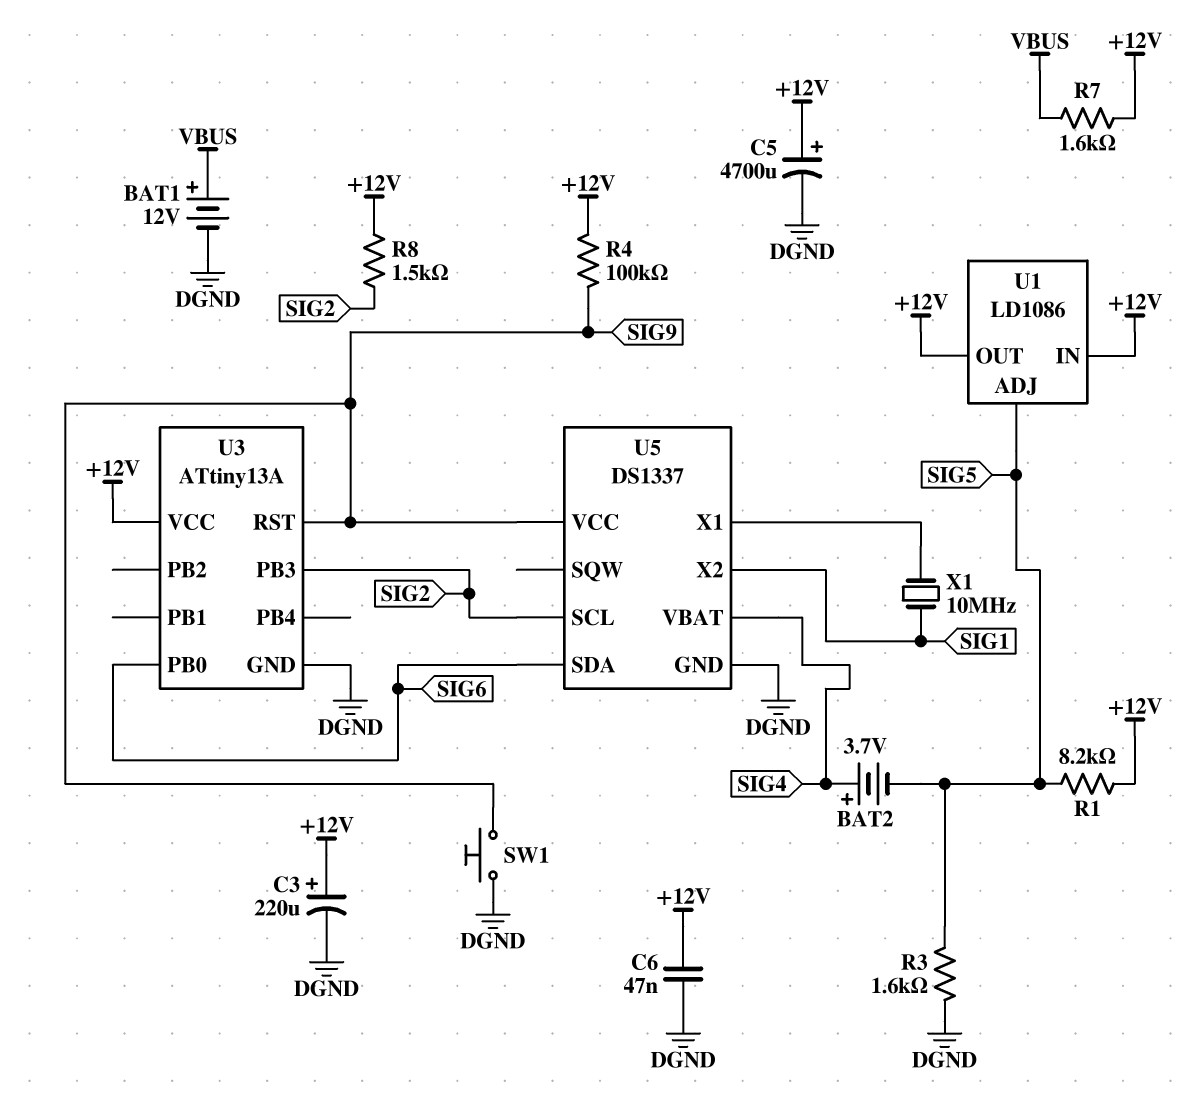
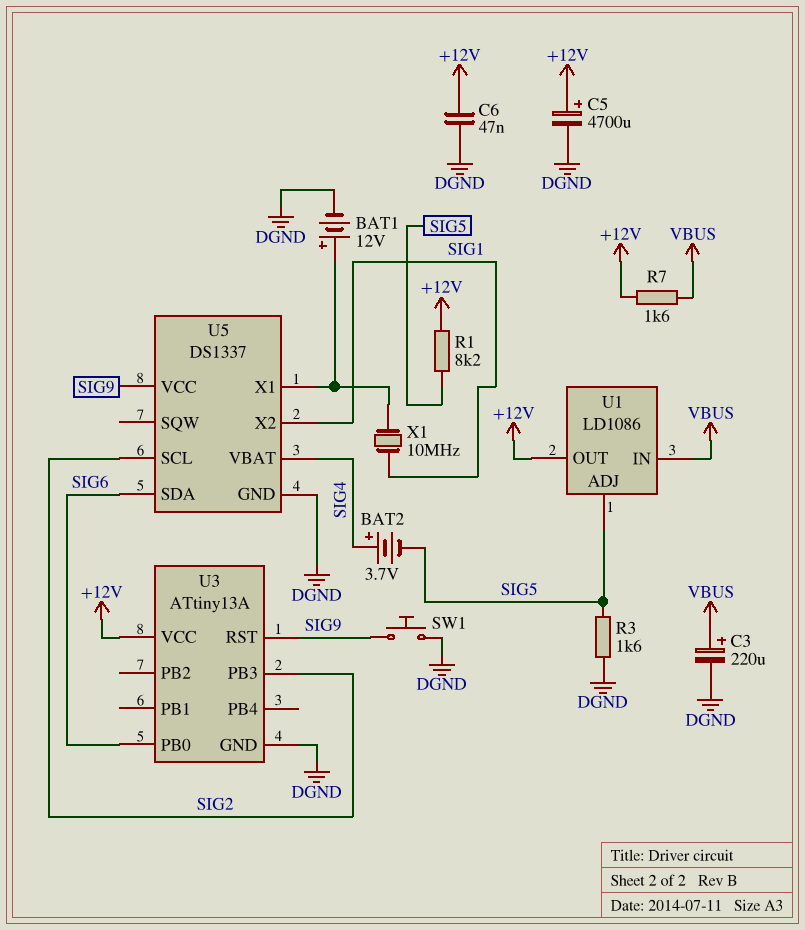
BAT1: 12V (plus VBUS, minus DGND) -> 12V (plus U5/X1, minus DGND)
C3: 220uF (plus +12V, minus DGND) -> 220uF (plus VBUS, minus DGND)
R4: 100k (+12V, SIG9) -> none
R8: 1.5k (+12V, SIG2) -> none
U1 pin IN: +12V -> VBUS

